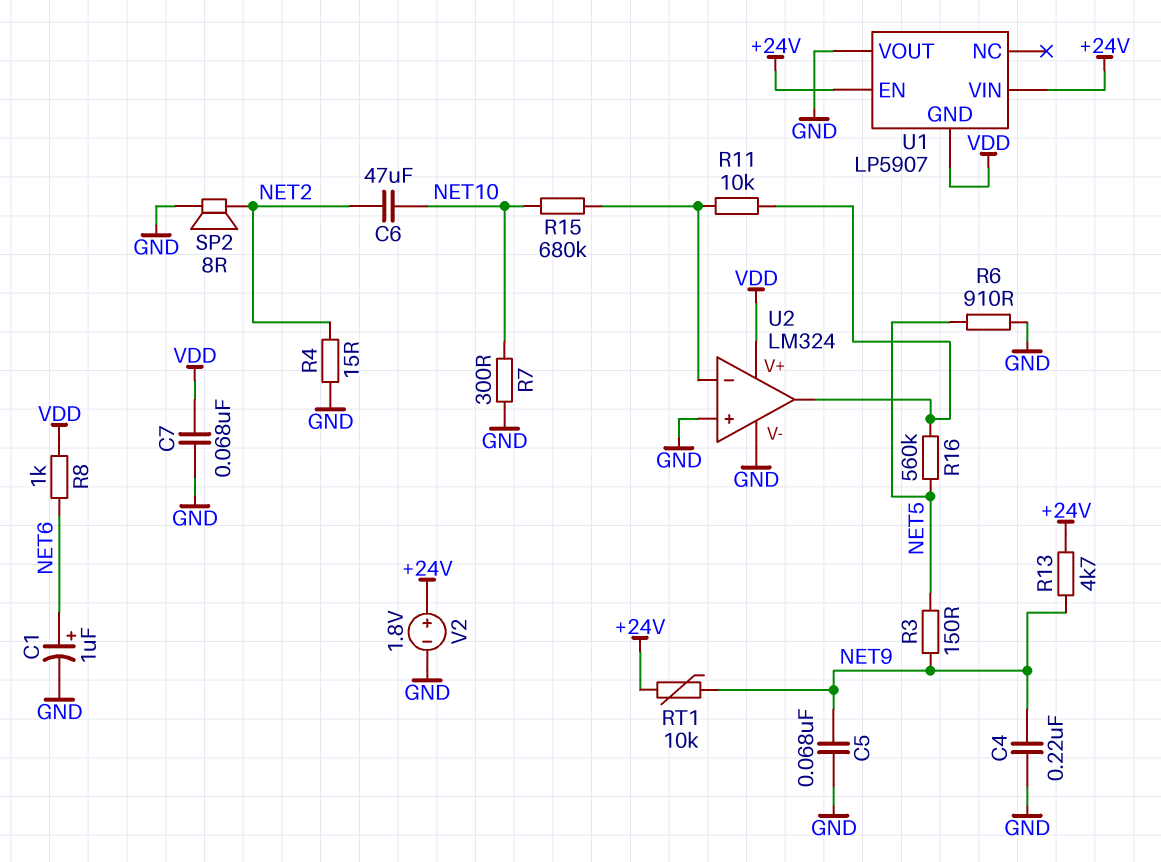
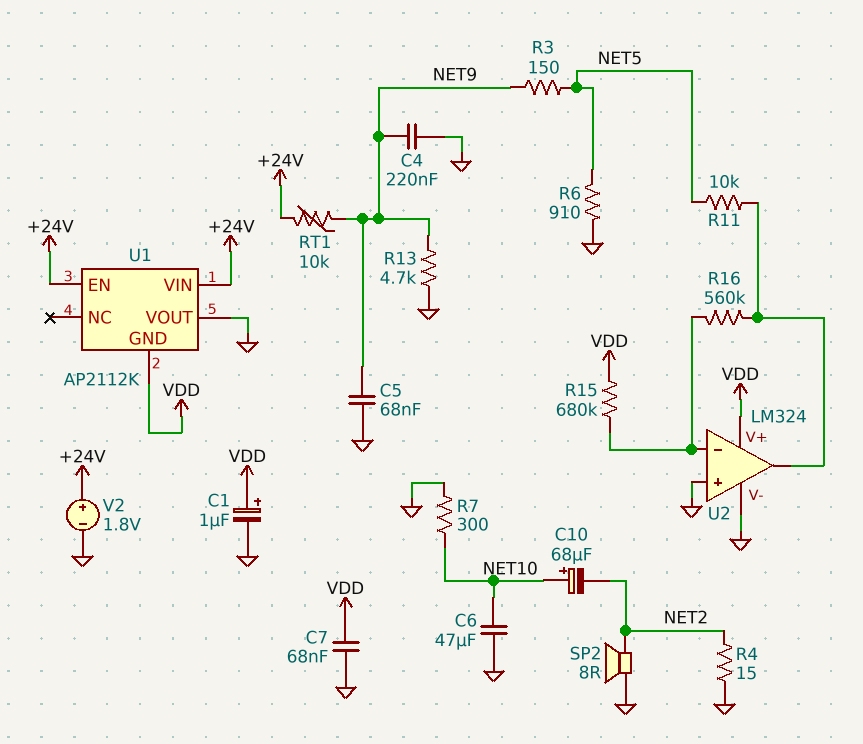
C1: 1uF (plus NET6, minus GND) -> 1uF (plus VDD, minus GND)
C6: 47uF (NET2, NET10) -> 47uF (GND, NET10)
C10: none -> 68uF (plus NET10, minus NET2)
R8: 1k (NET6, VDD) -> none
R11: 10k (U2/in-, U2/out) -> 10k (NET5, U2/out)
R13: 4.7k (+24V, NET9) -> 4.7k (GND, NET9)
R15: 680k (NET10, U2/in-) -> 680k (U2/in-, VDD)
R16: 560k (NET5, U2/out) -> 560k (U2/in-, U2/out)
U1: LP5907 -> AP2112K

